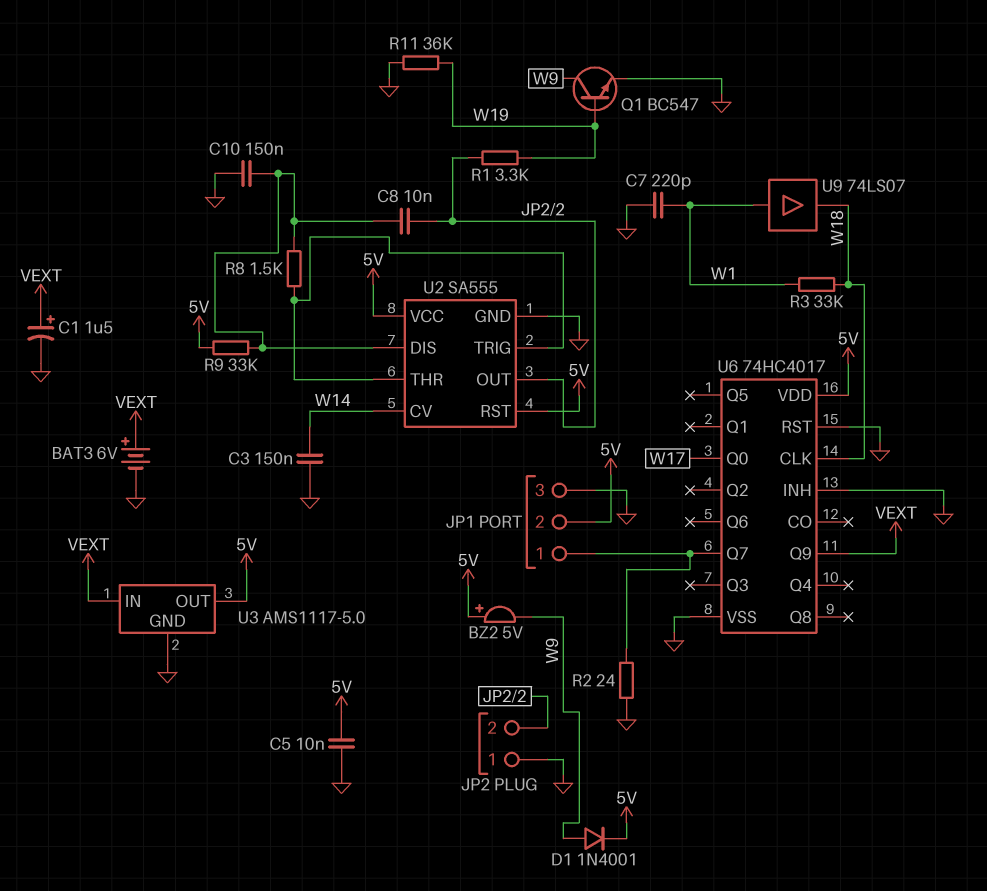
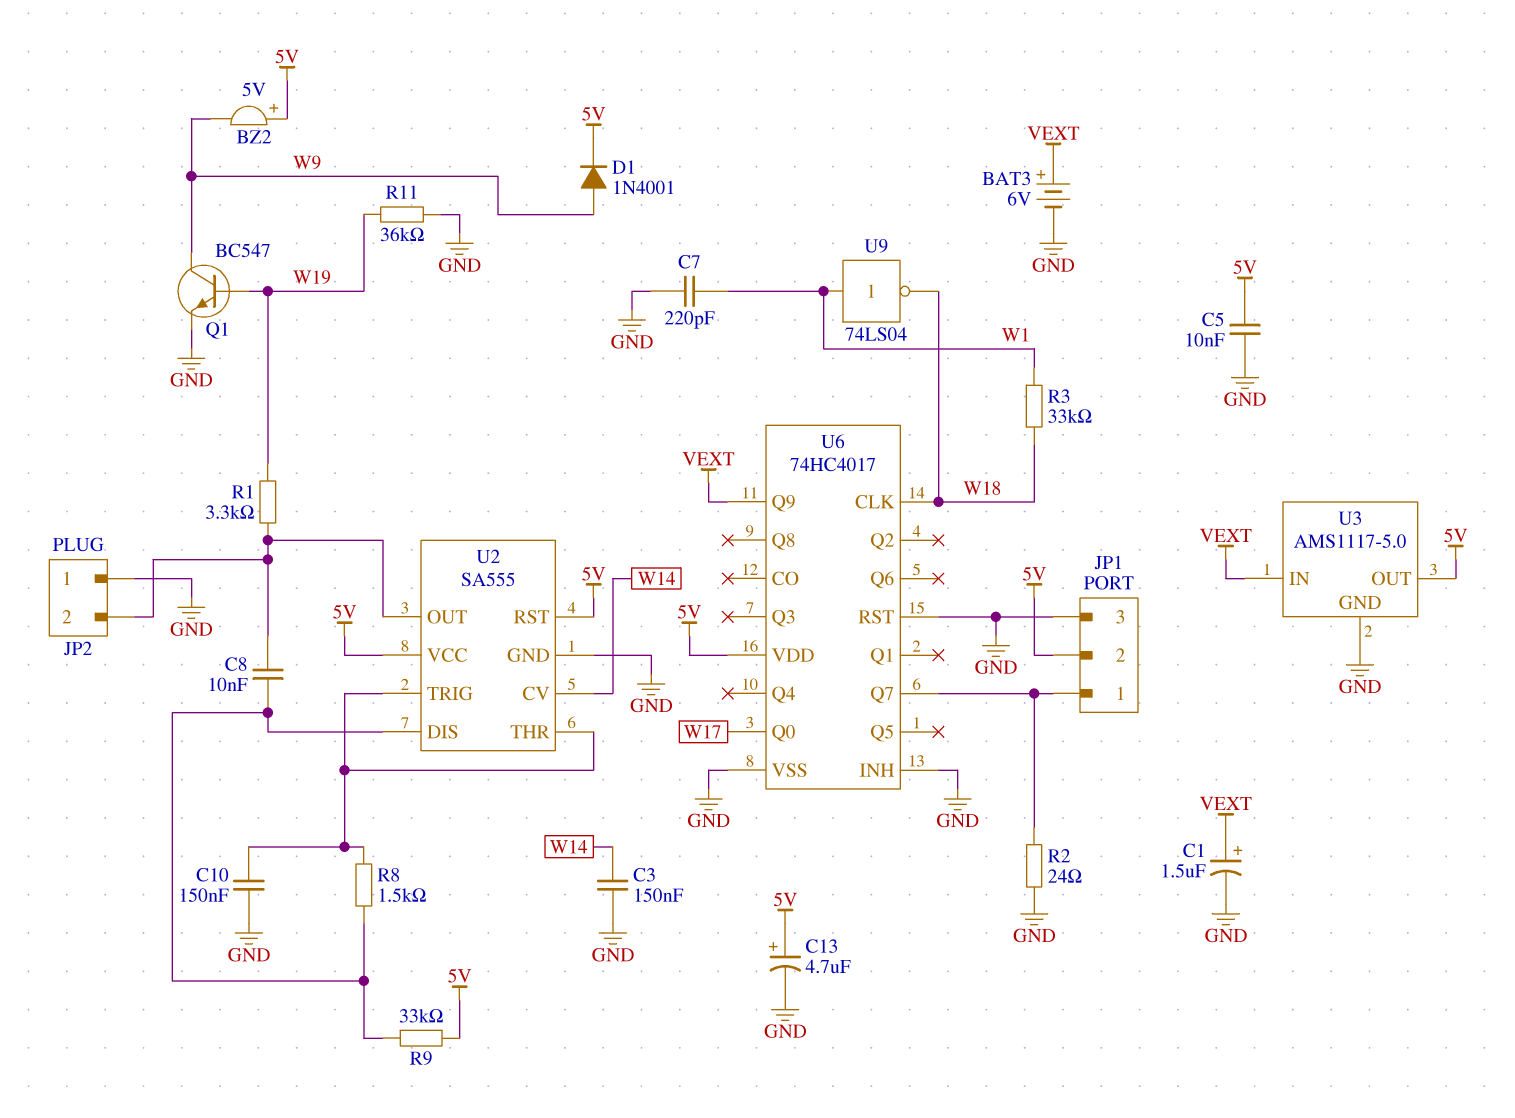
C10: 150nF (GND, U2/DIS) -> 150nF (GND, U2/THR)
C13: none -> 4.7uF (plus 5V, minus GND)
U9: buffer 74LS07 (in W1, out W18) -> NOT 74LS04 (in W1, out W18)

